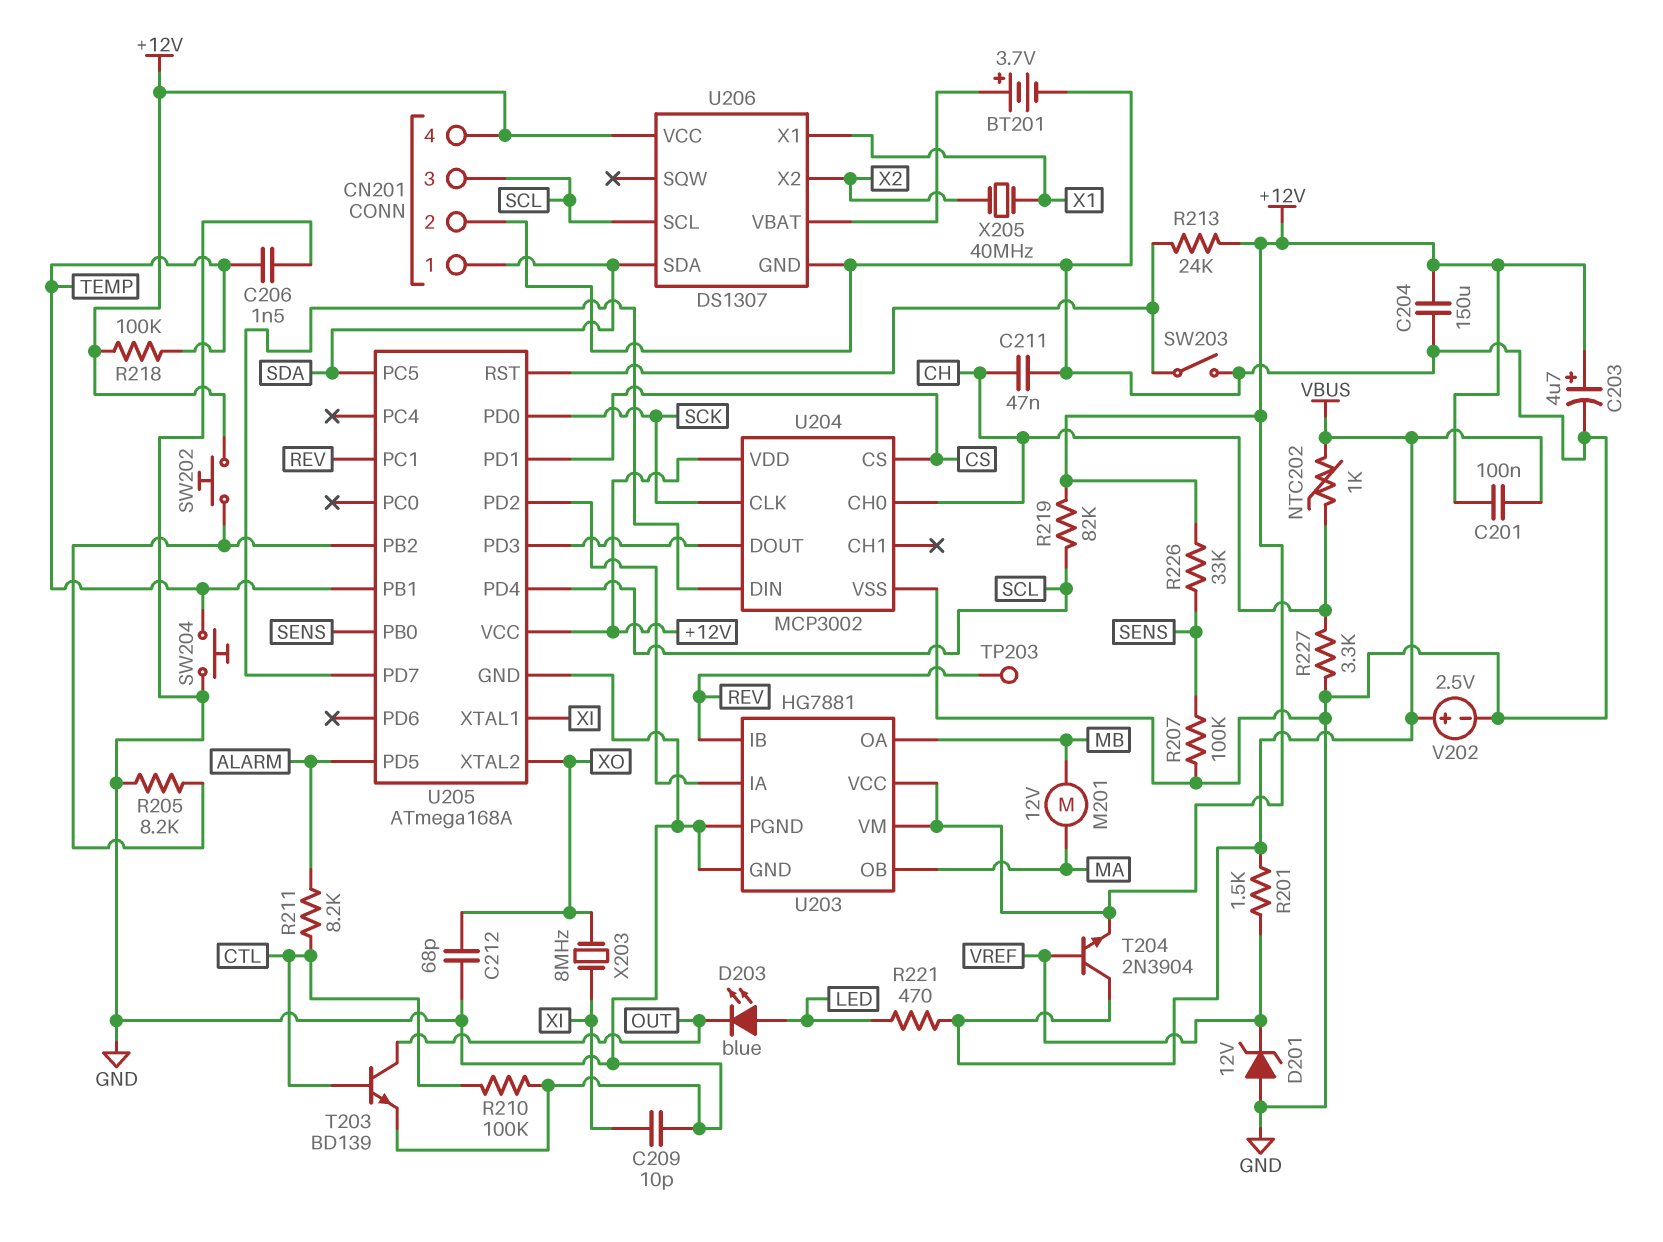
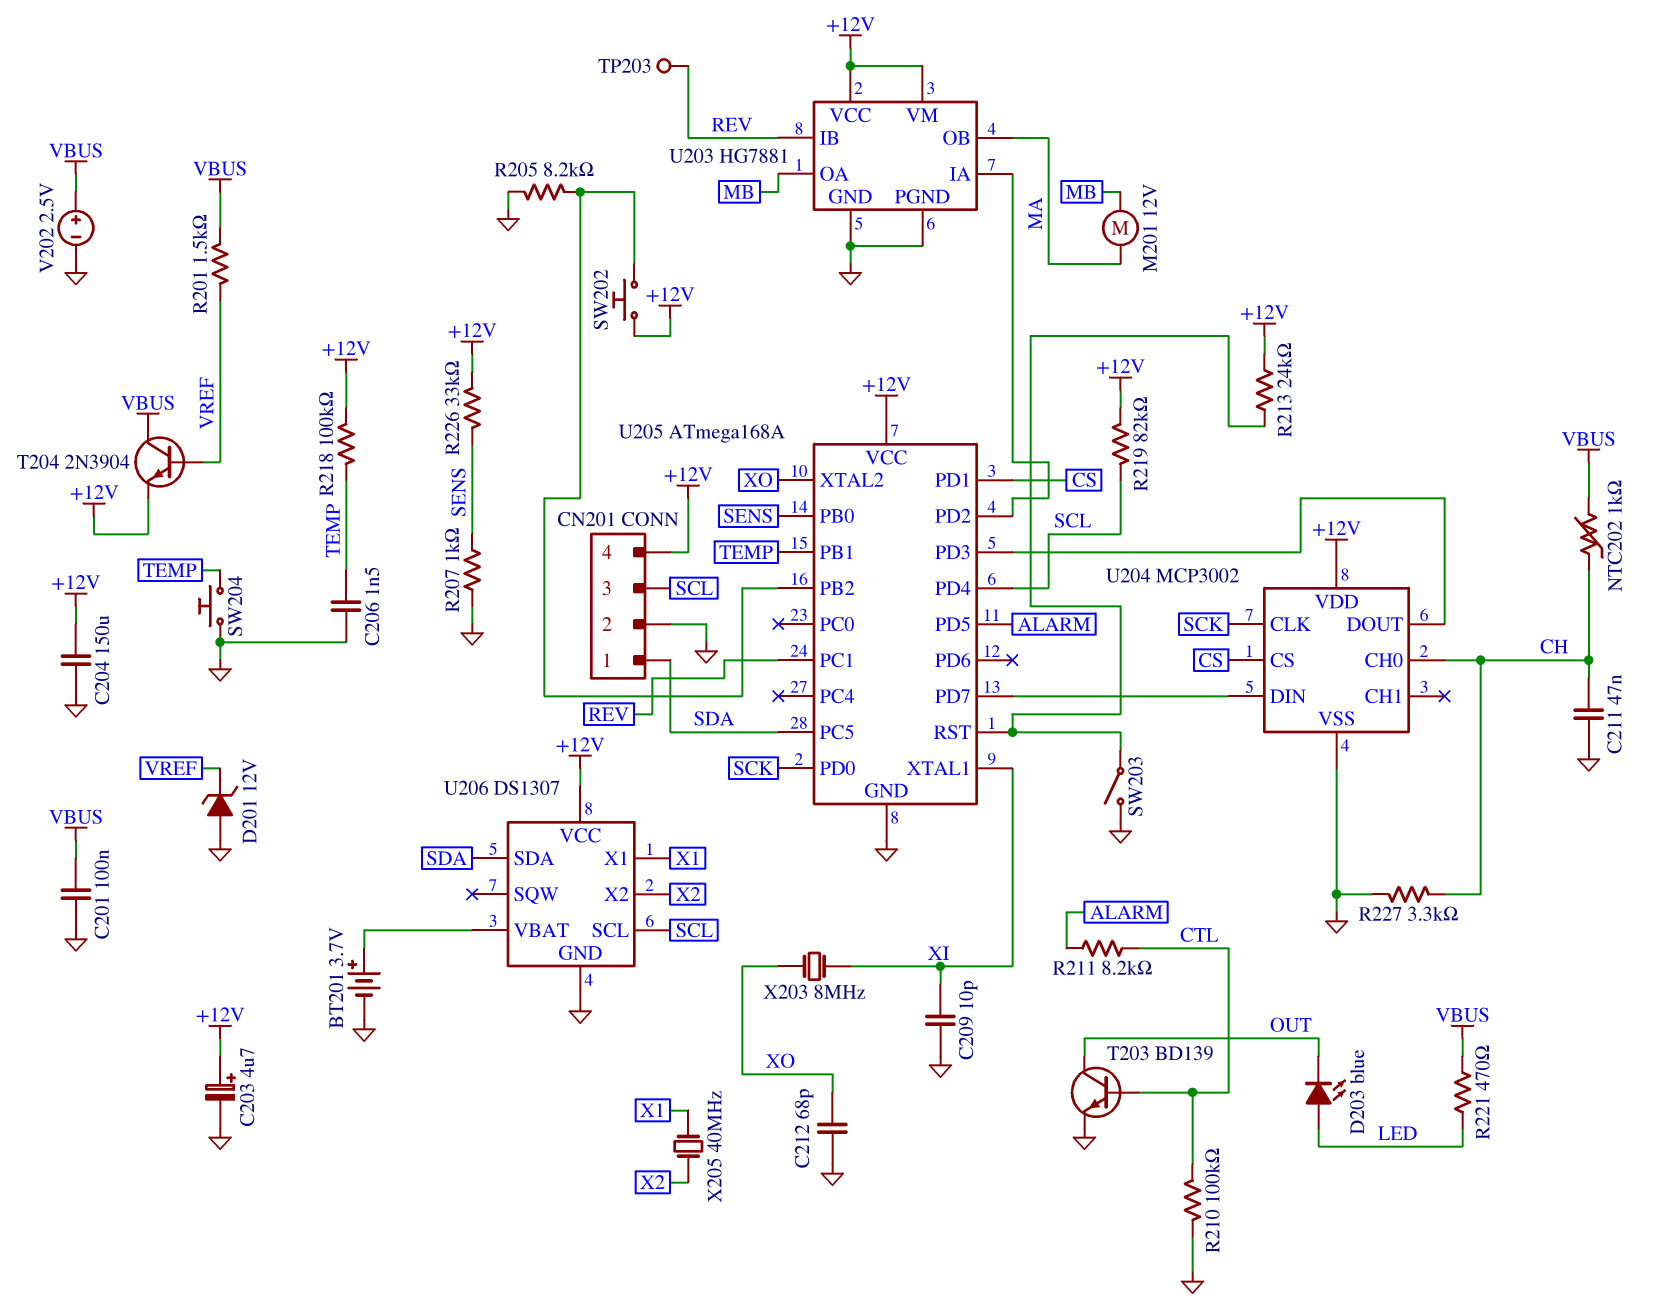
C201: 100nF (+12V, VBUS) -> 100nF (GND, VBUS)
R207: 100k (GND, SENS) -> 1k (GND, SENS)

